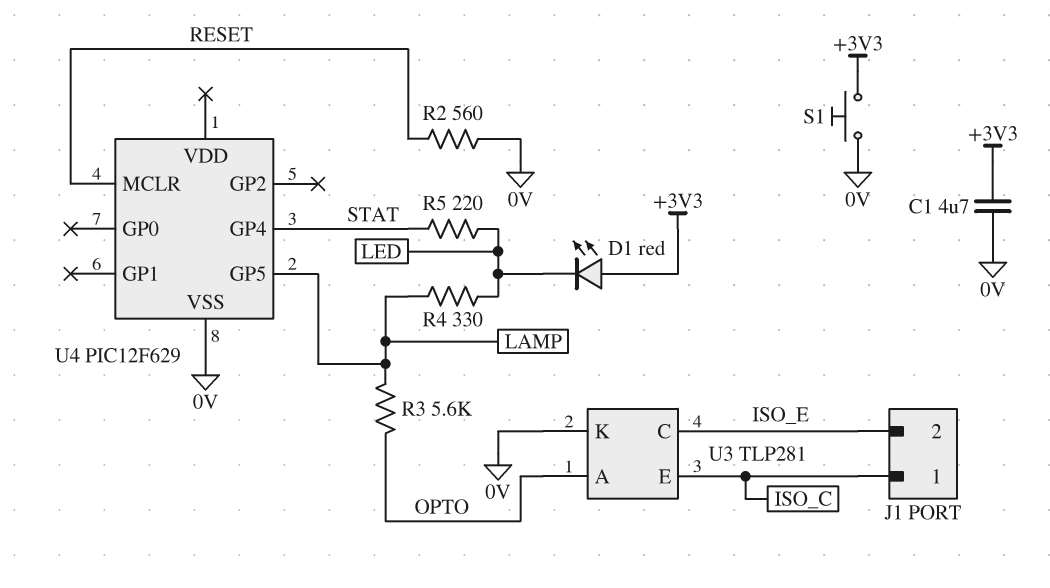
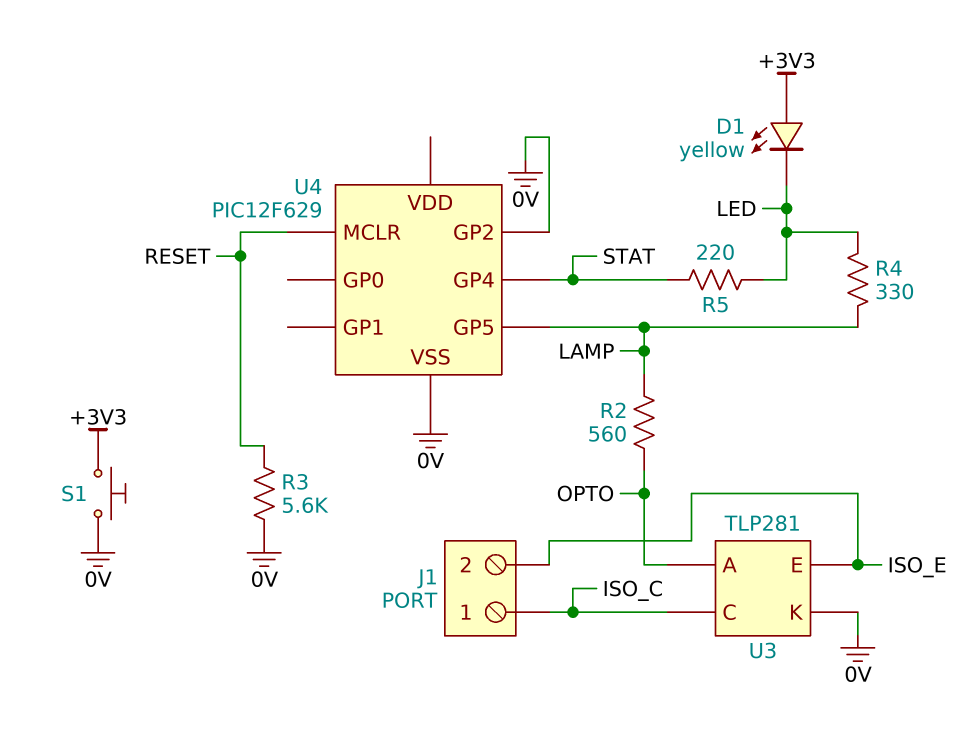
C1: 4.7uF (+3V3, 0V) -> none
D1: LED red (A +3V3, K LED) -> LED yellow (A +3V3, K LED)
R2: 560 (0V, RESET) -> 560 (LAMP, OPTO)
R3: 5.6k (LAMP, OPTO) -> 5.6k (0V, RESET)
U3 pin C: ISO_E -> ISO_C
U3 pin E: ISO_C -> ISO_E
U4 pin GP2: none -> 0V

